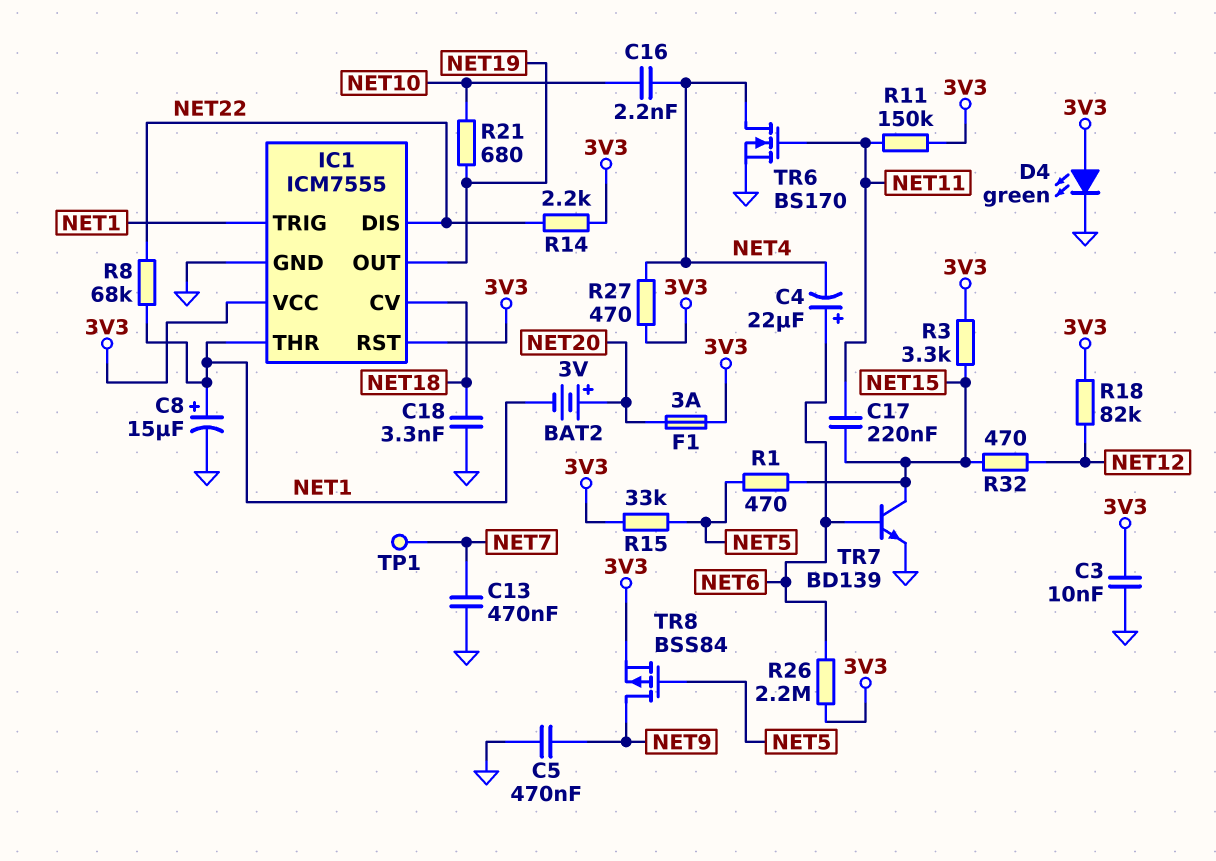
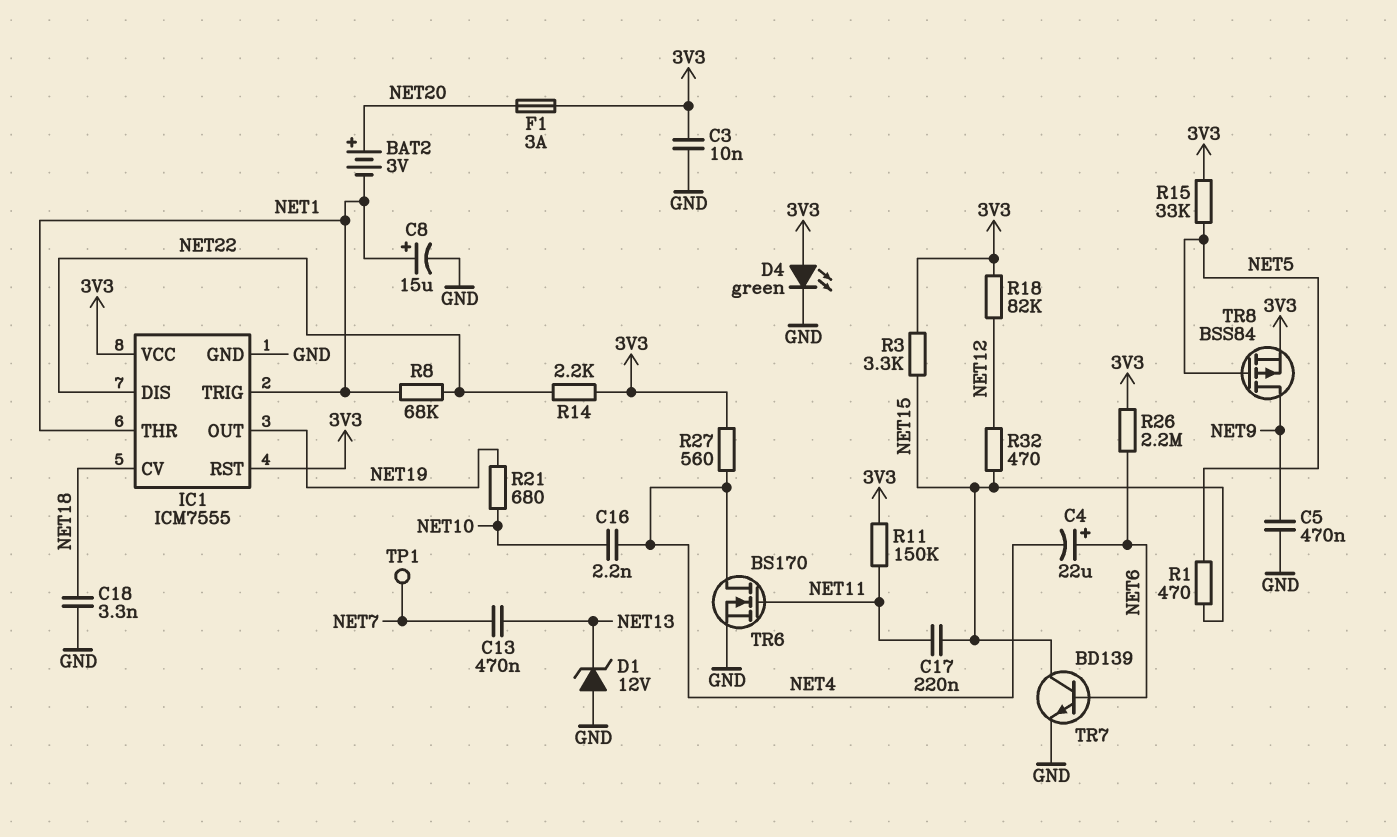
C13: 470nF (GND, NET7) -> 470nF (NET7, NET13)
D1: none -> zener 12V (A GND, K NET13)
R27: 470 (3V3, NET4) -> 560 (3V3, NET4)

